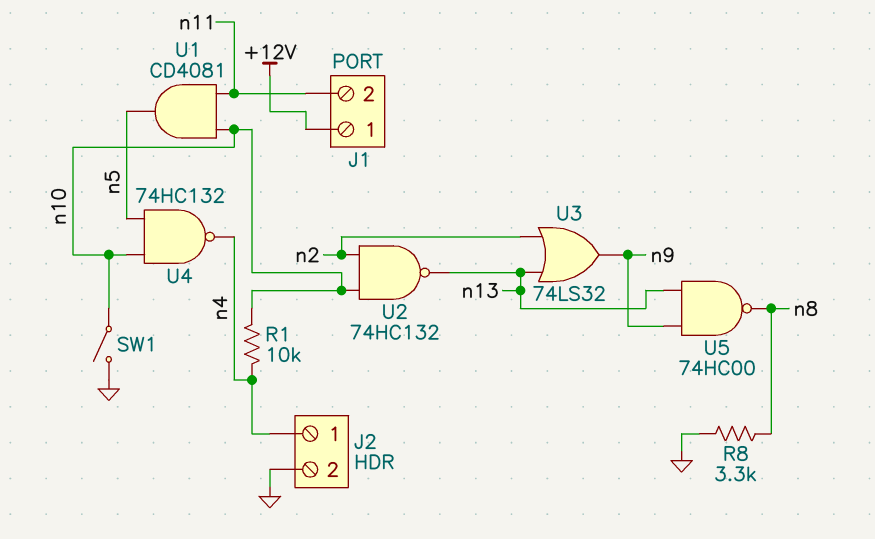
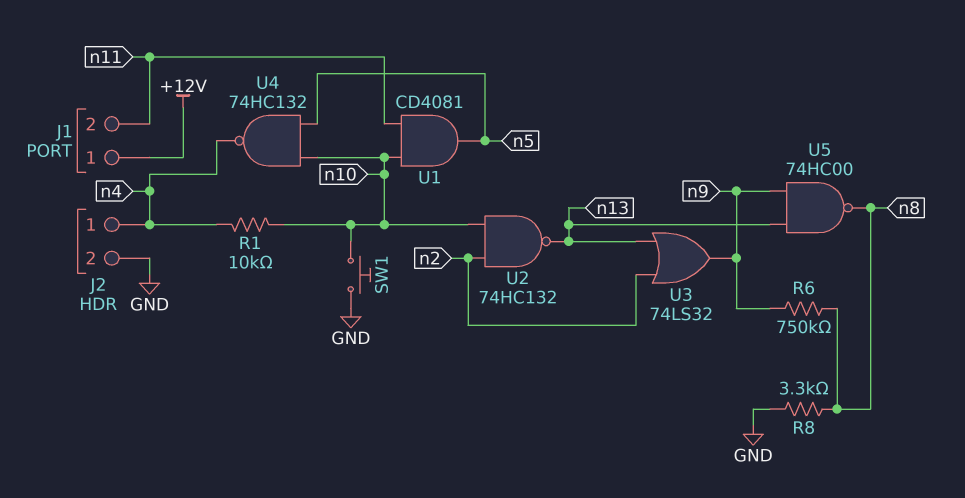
R6: none -> 750k (n8, n9)
SW1: switch (GND, n10) -> button (GND, n10)

